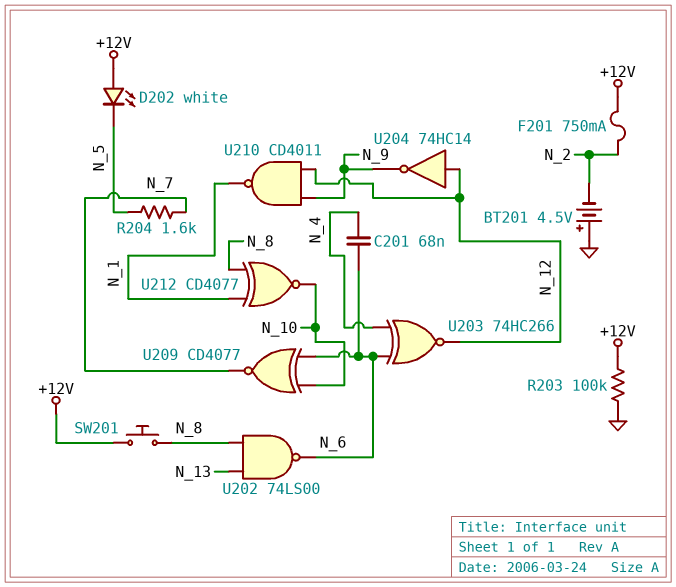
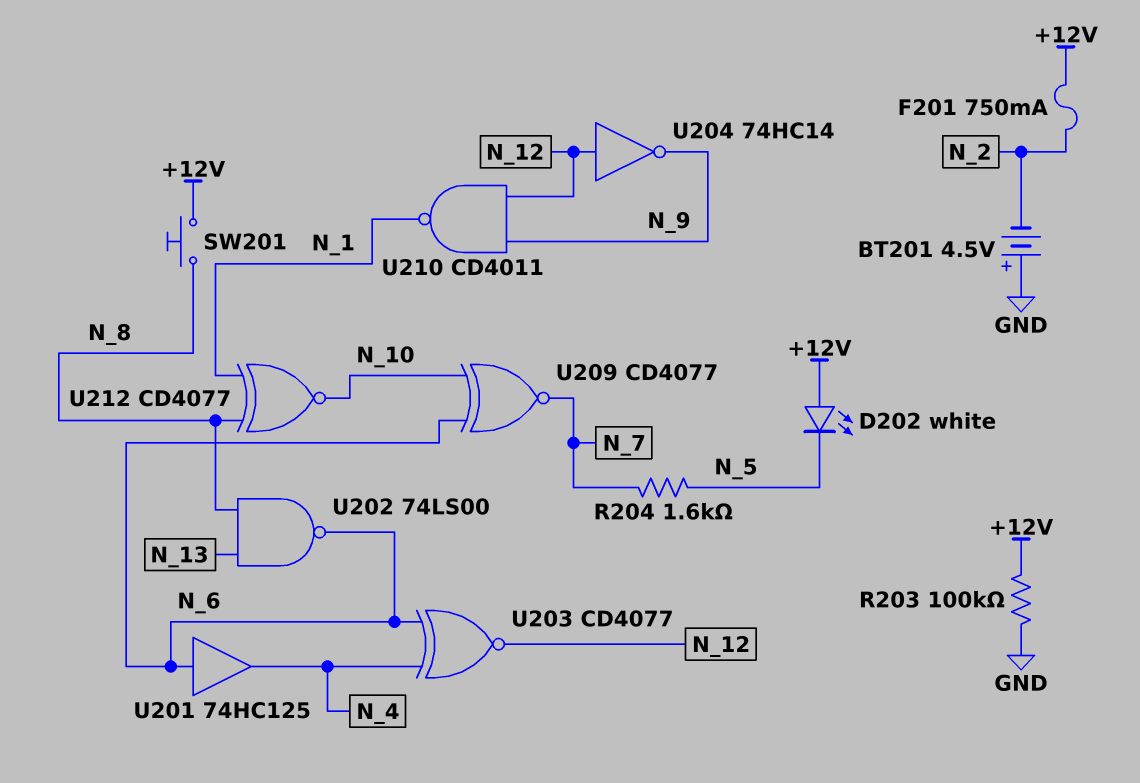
C201: 68nF (N_4, N_6) -> none
U201: none -> buffer 74HC125 (in N_6, out N_4)
U203: XNOR 74HC266 (in N_4, in N_6, out N_12) -> XNOR CD4077 (in N_4, in N_6, out N_12)

